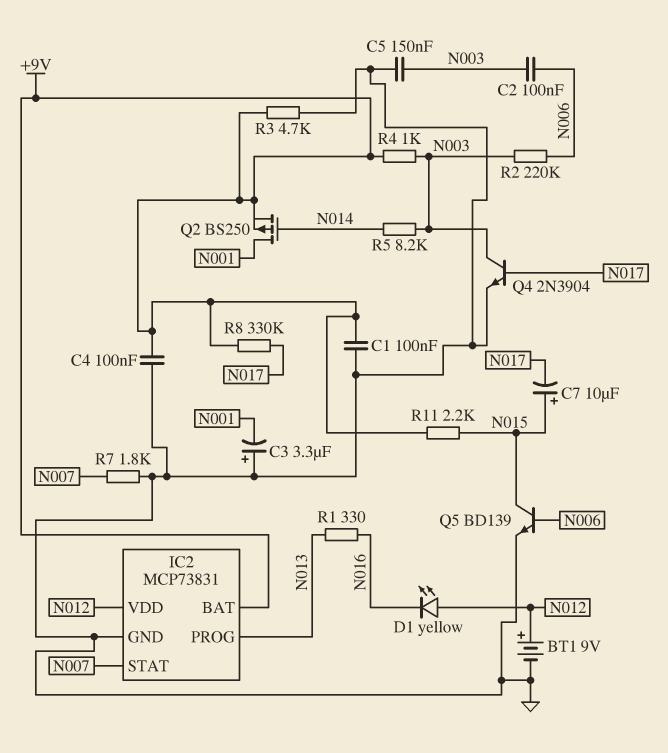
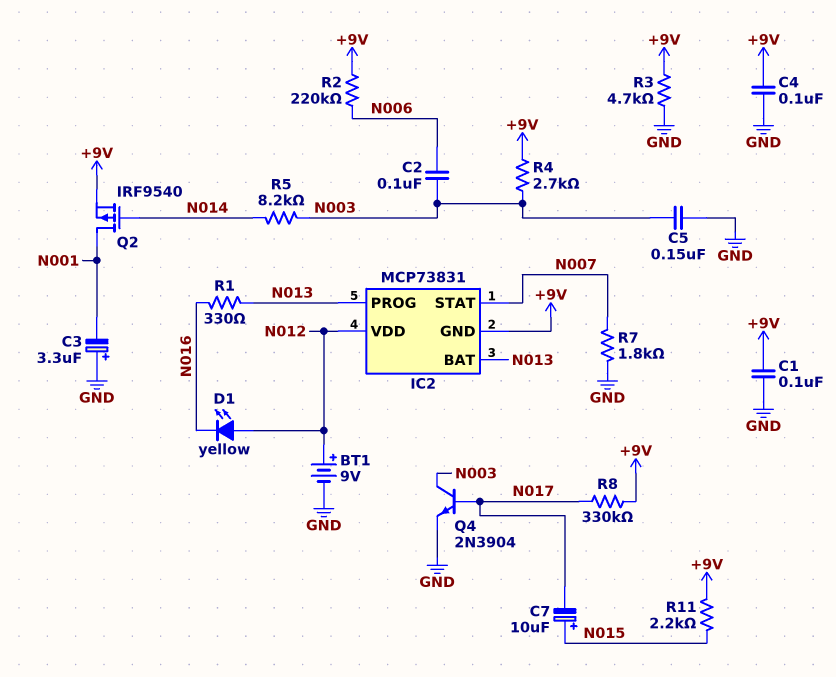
IC2 pin BAT: +9V -> N013
IC2 pin GND: GND -> +9V
Q2: PMOS BS250 (G N014, D N001, S +9V) -> PMOS IRF9540 (G N014, D N001, S +9V)
Q5: NPN BD139 (B N006, C N015, E GND) -> none
R2: 220k (N003, N006) -> 220k (+9V, N006)
R4: 1k (+9V, N003) -> 2.7k (+9V, N003)

